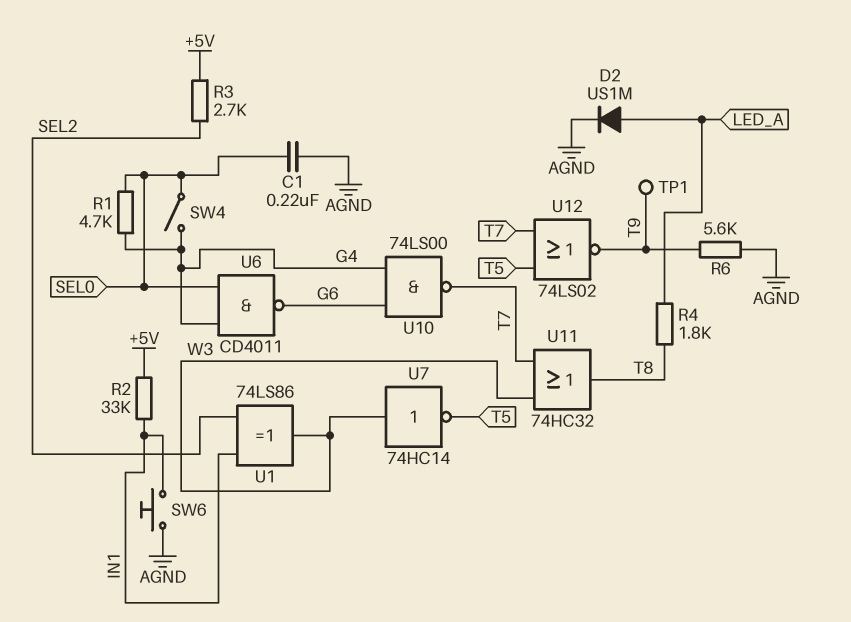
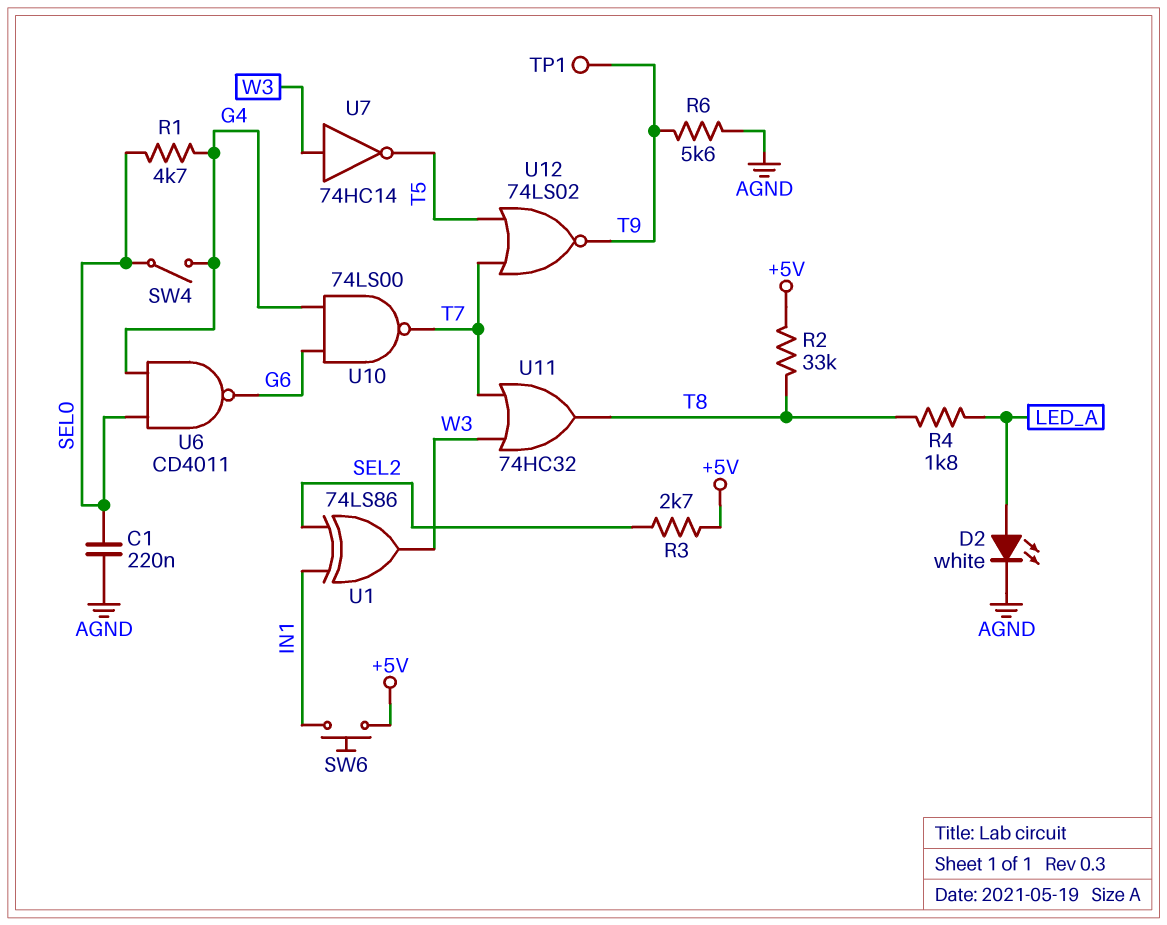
D2: diode US1M (A LED_A, K AGND) -> LED white (A LED_A, K AGND)
R2: 33k (+5V, IN1) -> 33k (+5V, T8)
SW6: button (AGND, IN1) -> button (+5V, IN1)

